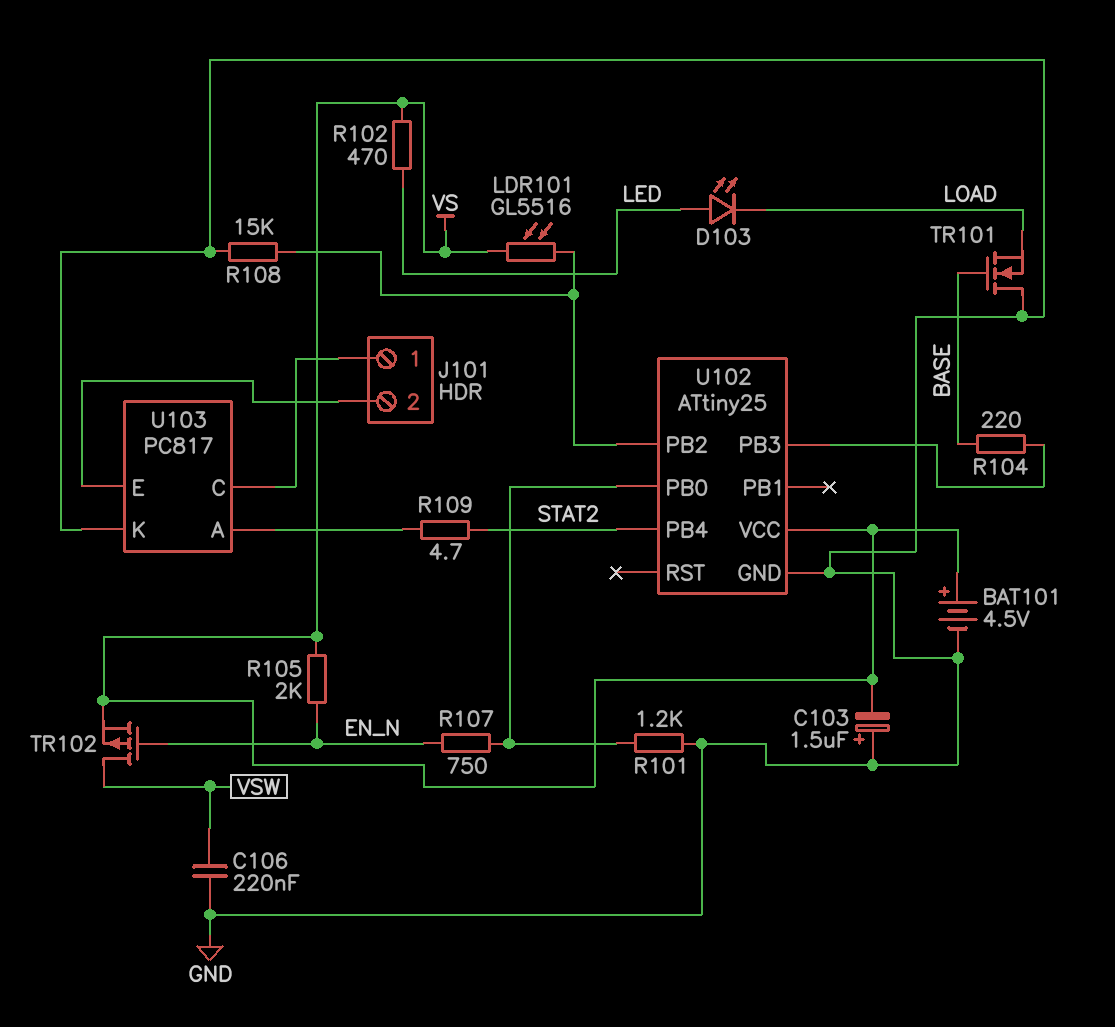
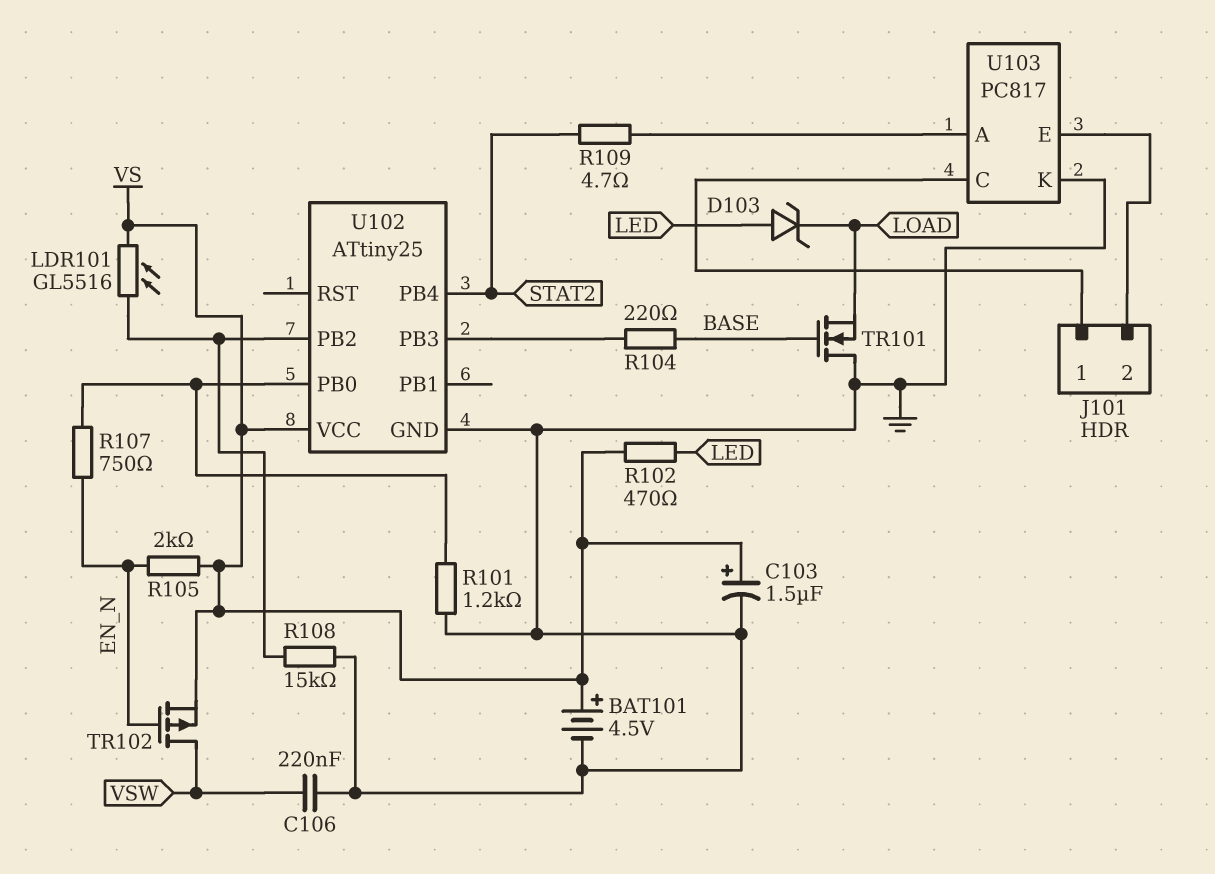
C103: 1.5uF (plus GND, minus VS) -> 1.5uF (plus VS, minus GND)
D103: LED (A LED, K LOAD) -> zener (A LED, K LOAD)

